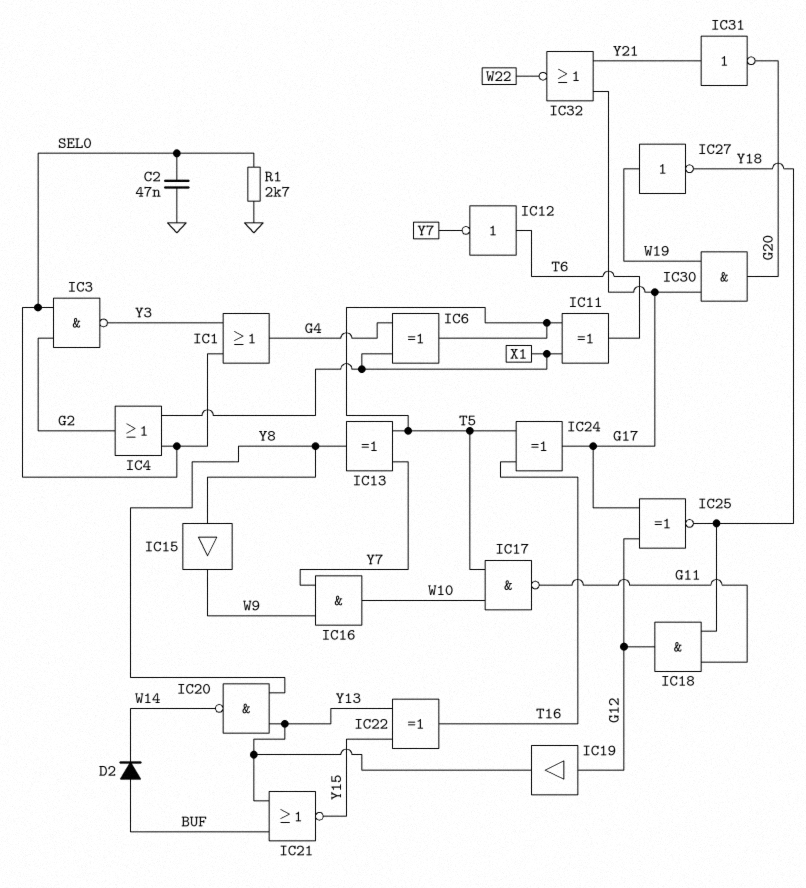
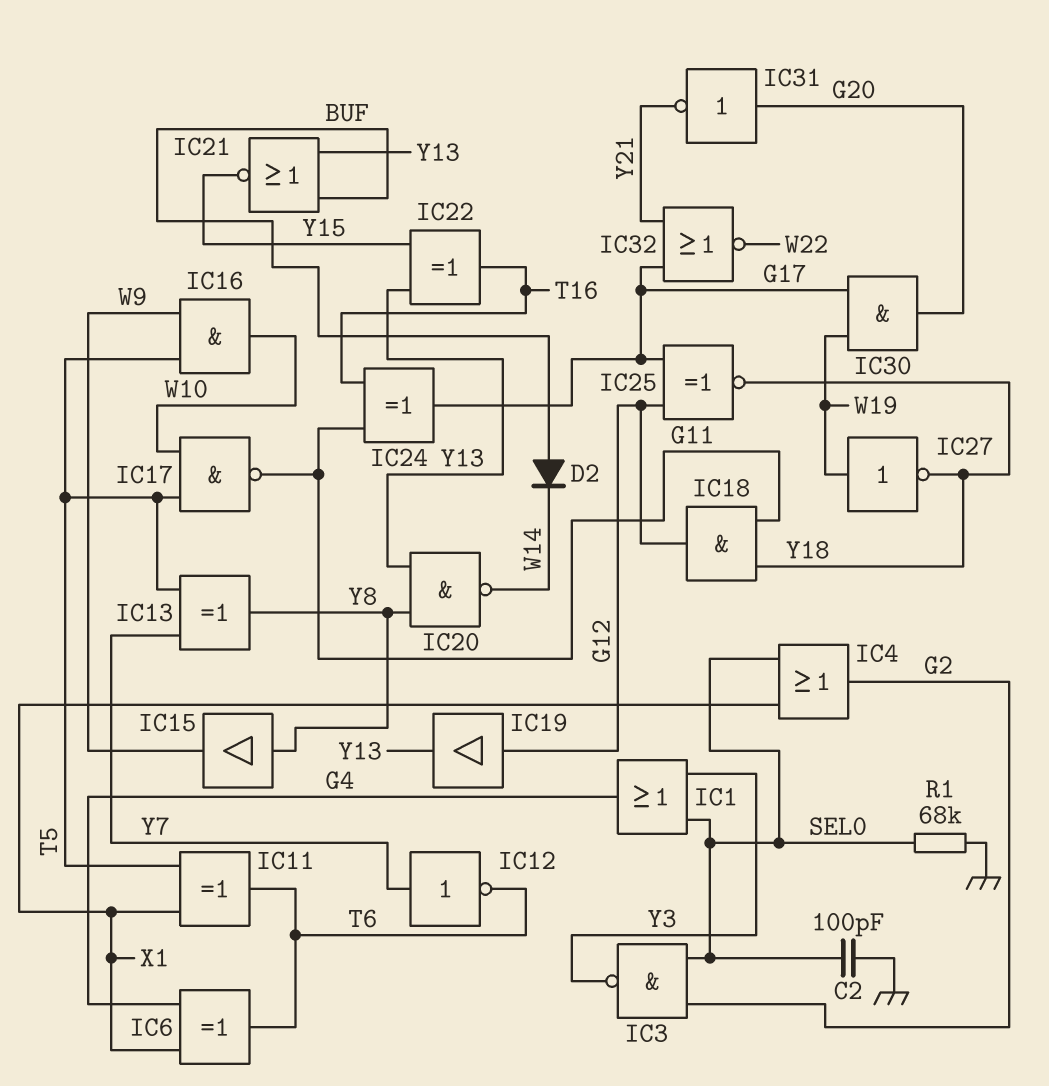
C2: 47nF (GND, SEL0) -> 100pF (GND, SEL0)
IC6: XOR (in G4, in X1, out T5) -> XOR (in G4, in X1, out T6)
IC12: NOT (in T6, out Y7) -> NOT (in Y7, out T6)
IC16: AND (in W9, in Y7, out W10) -> AND (in T5, in W9, out W10)
IC24: XOR (in T5, in T16, out G17) -> XOR (in G11, in T16, out G17)
IC31: NOT (in Y21, out G20) -> NOT (in G20, out Y21)
R1: 2.7k (GND, SEL0) -> 68k (GND, SEL0)

